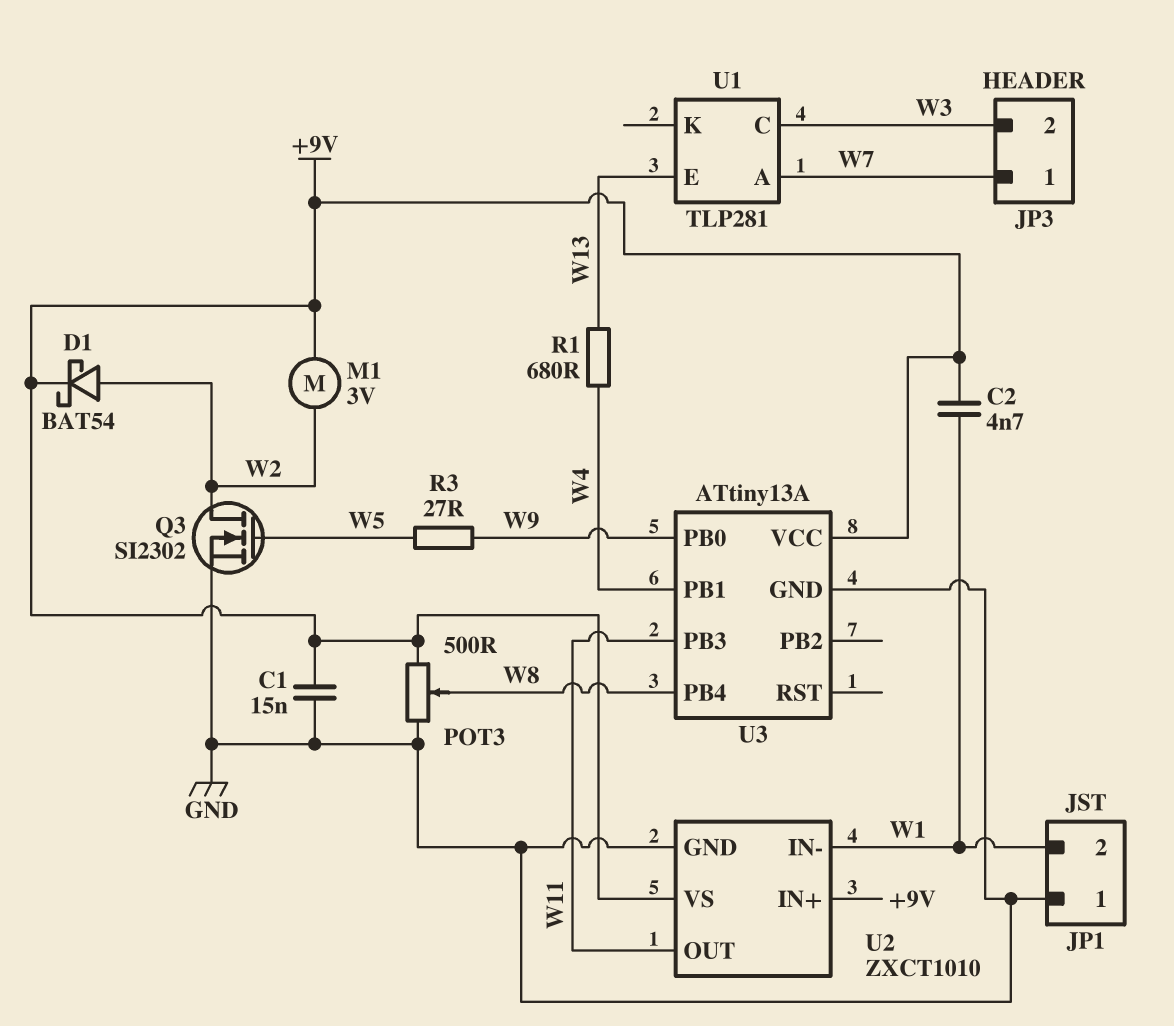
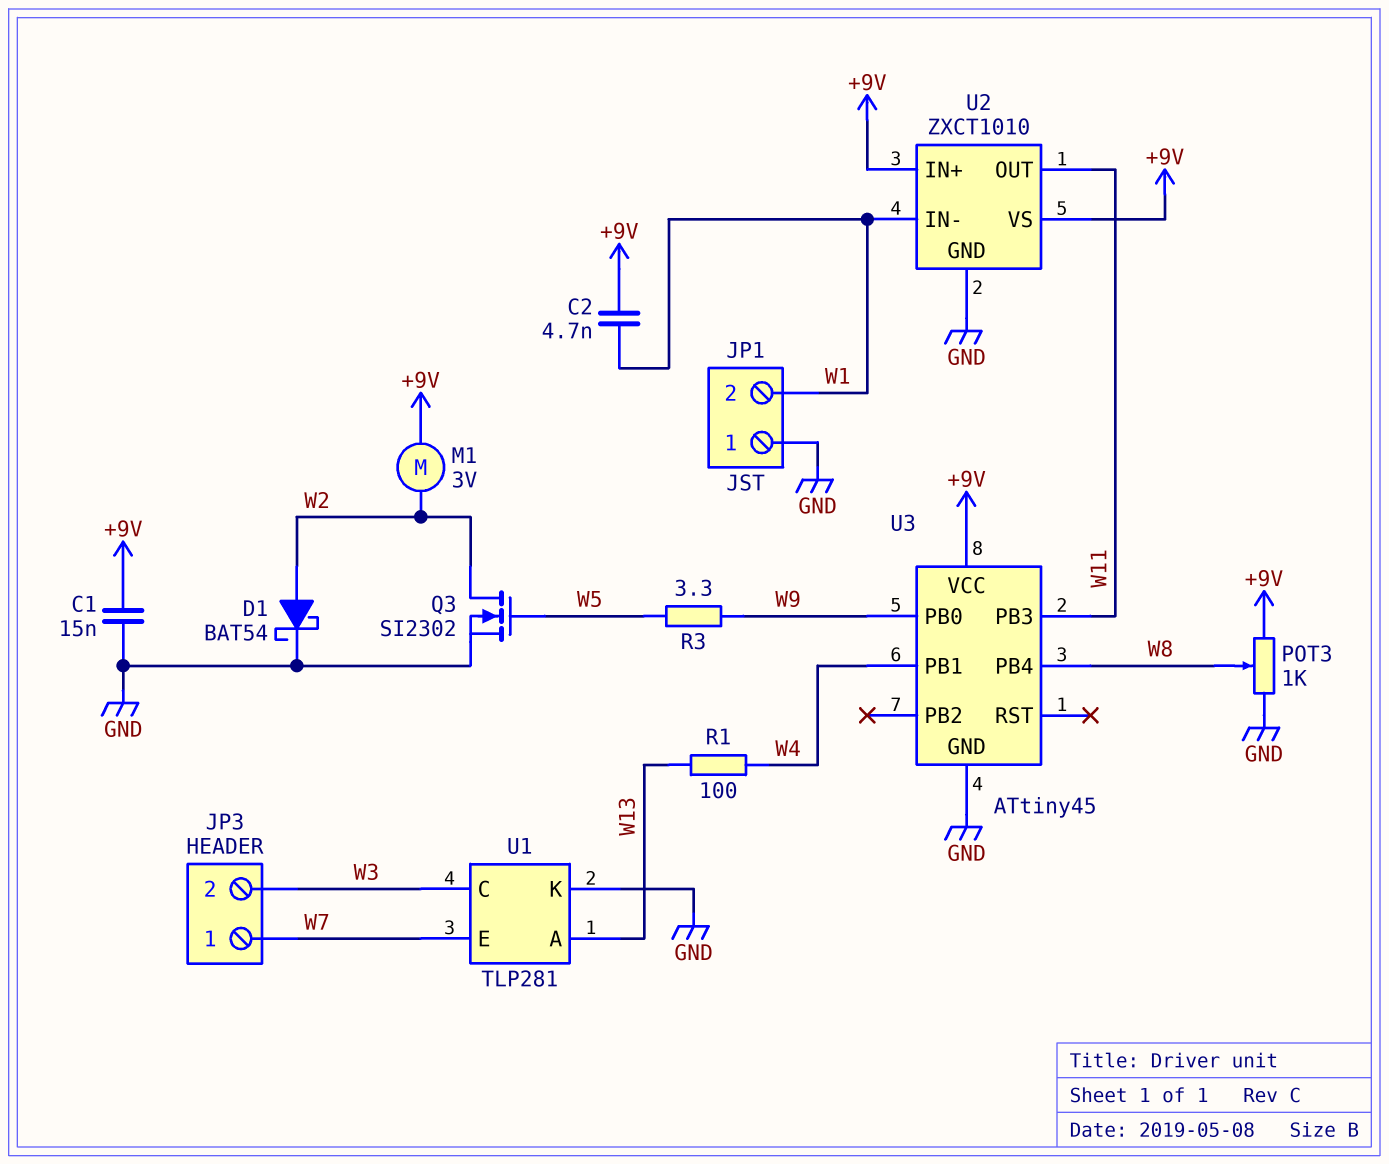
D1: schottky BAT54 (A W2, K +9V) -> schottky BAT54 (A W2, K GND)
POT3: 500 (+9V, GND, wiper W8) -> 1k (+9V, GND, wiper W8)
R1: 680 (W4, W13) -> 100 (W4, W13)
R3: 27 (W5, W9) -> 3.3 (W5, W9)
U1 pin A: W7 -> W13
U1 pin E: W13 -> W7
U1 pin K: none -> GND
U3: ATtiny13A -> ATtiny45

